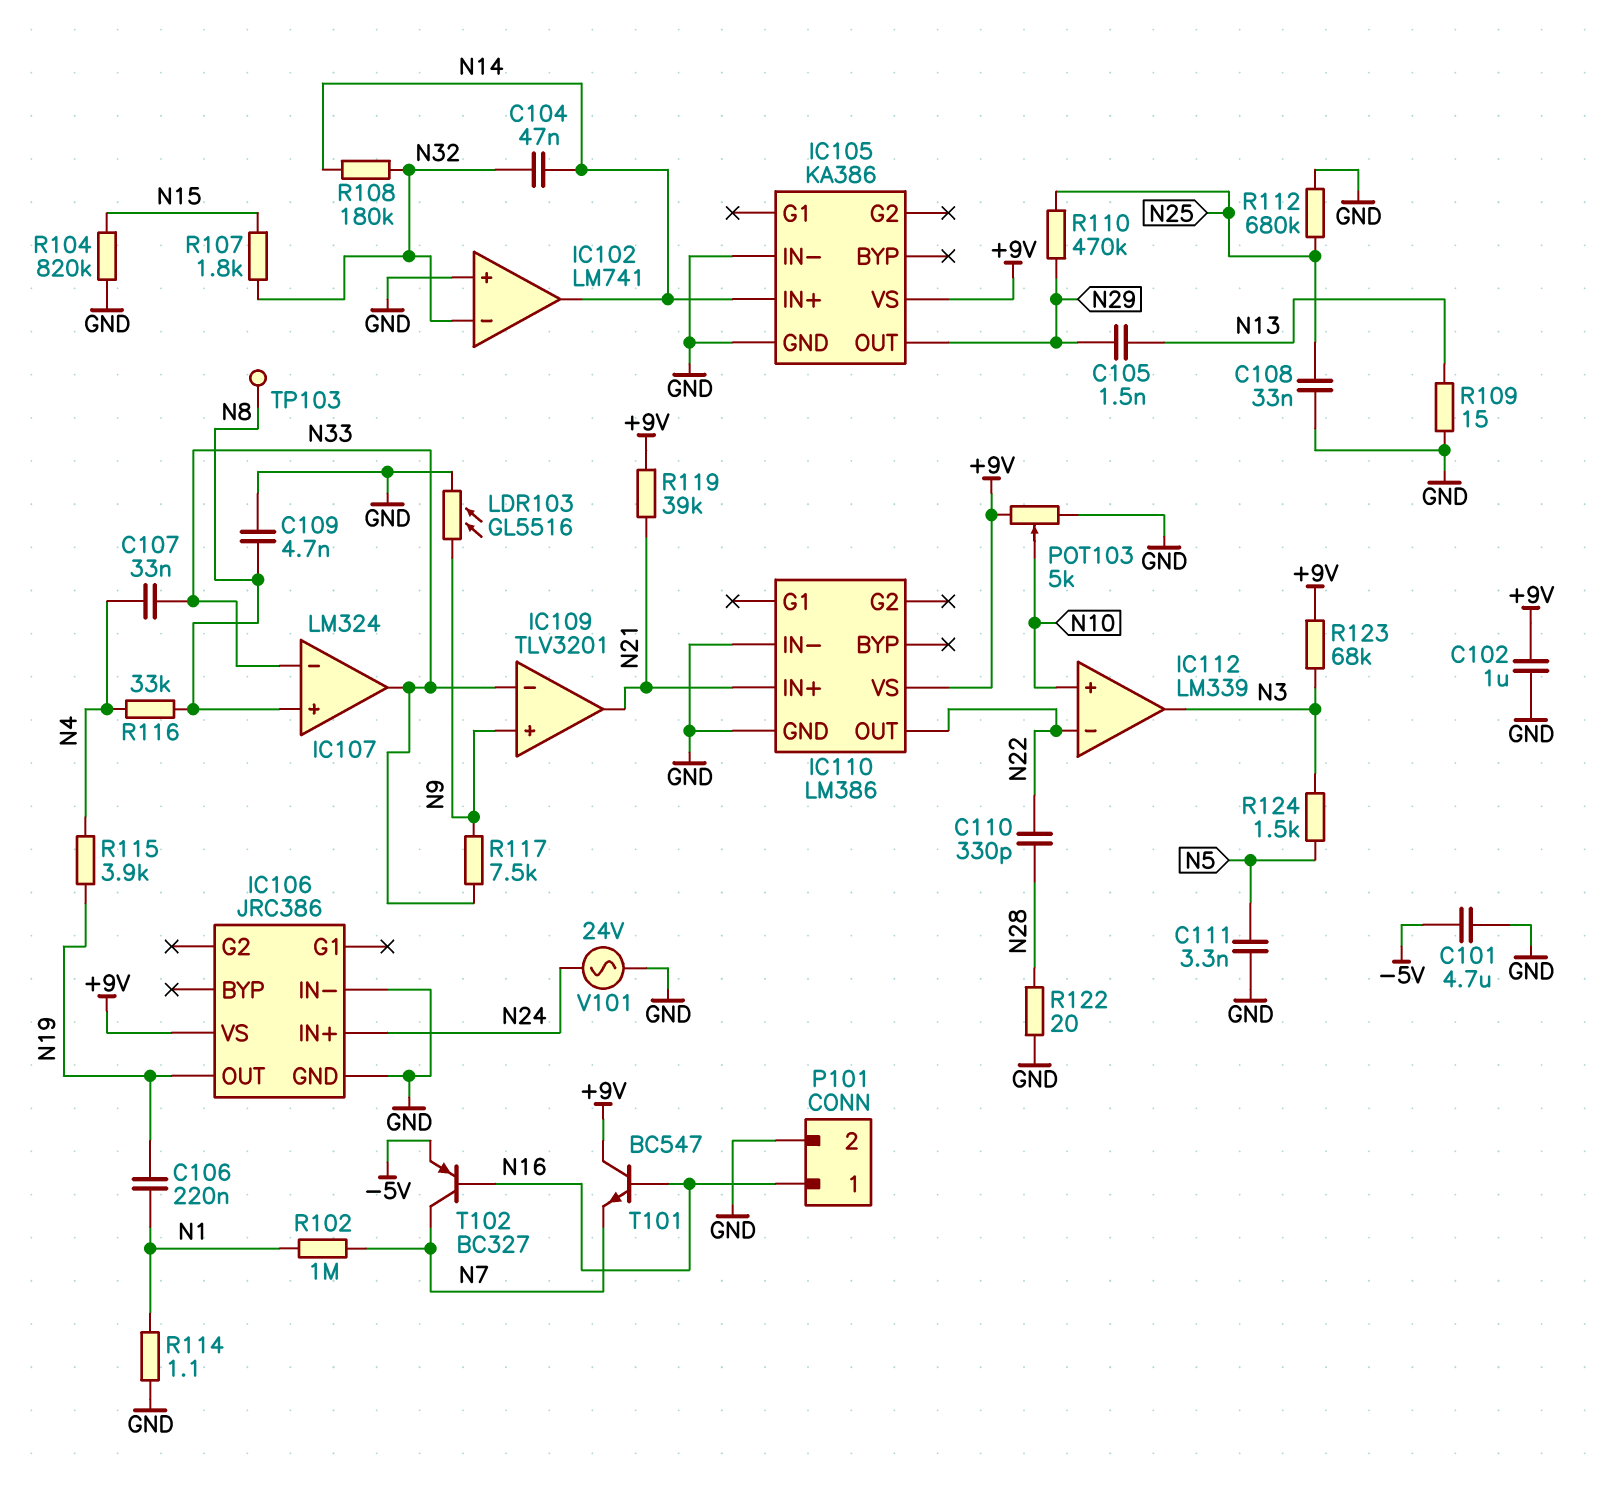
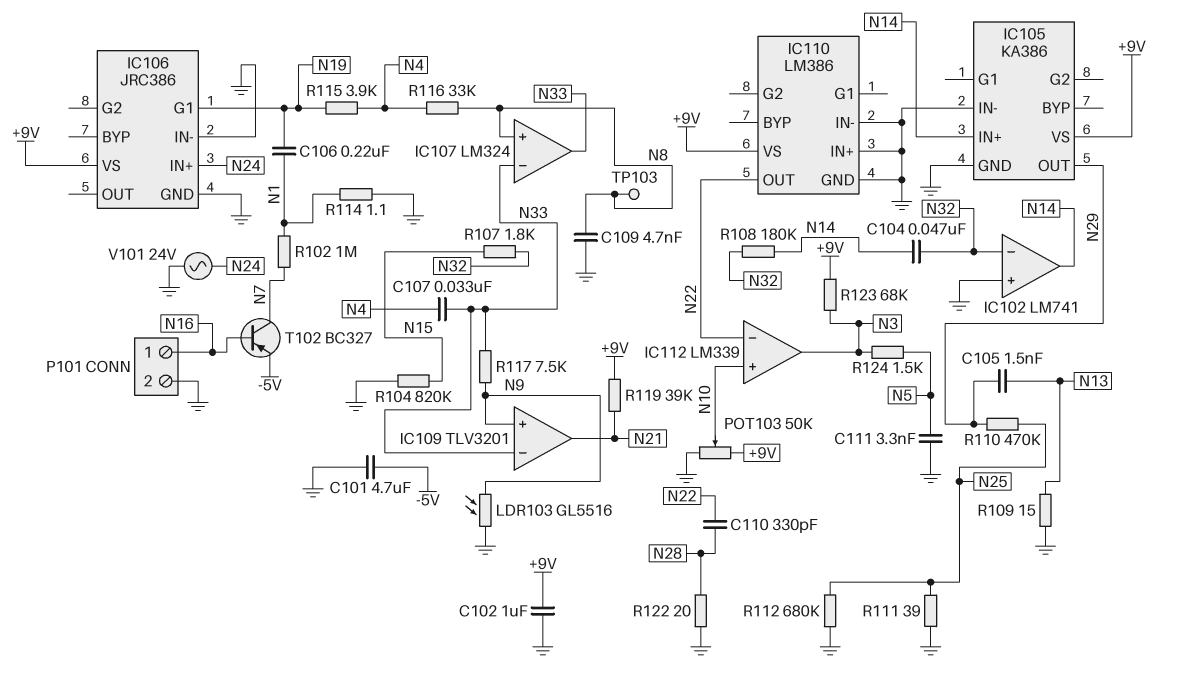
C108: 33nF (GND, N25) -> none
IC106 pin G1: none -> N19
IC106 pin OUT: N19 -> none
IC110 pin IN+: N21 -> GND
POT103: 5k (+9V, GND, wiper N10) -> 50k (+9V, GND, wiper N10)
R111: none -> 39 (GND, N25)
T101: NPN BC547 (B N16, C +9V, E N7) -> none

